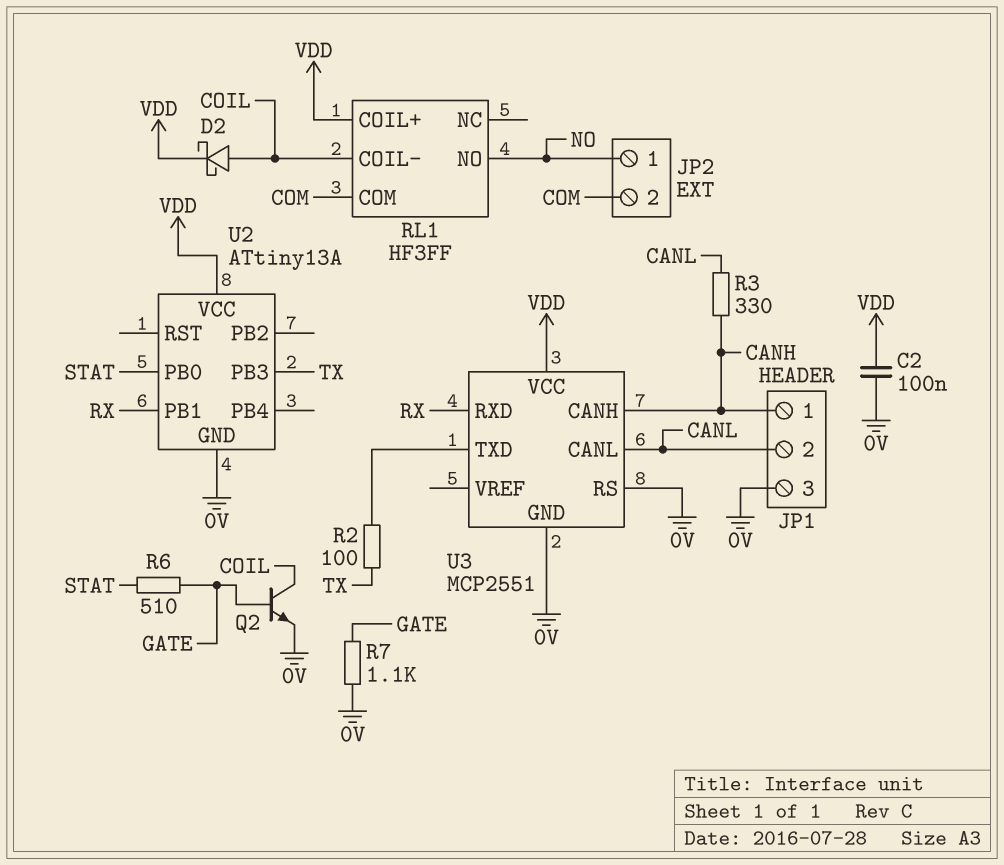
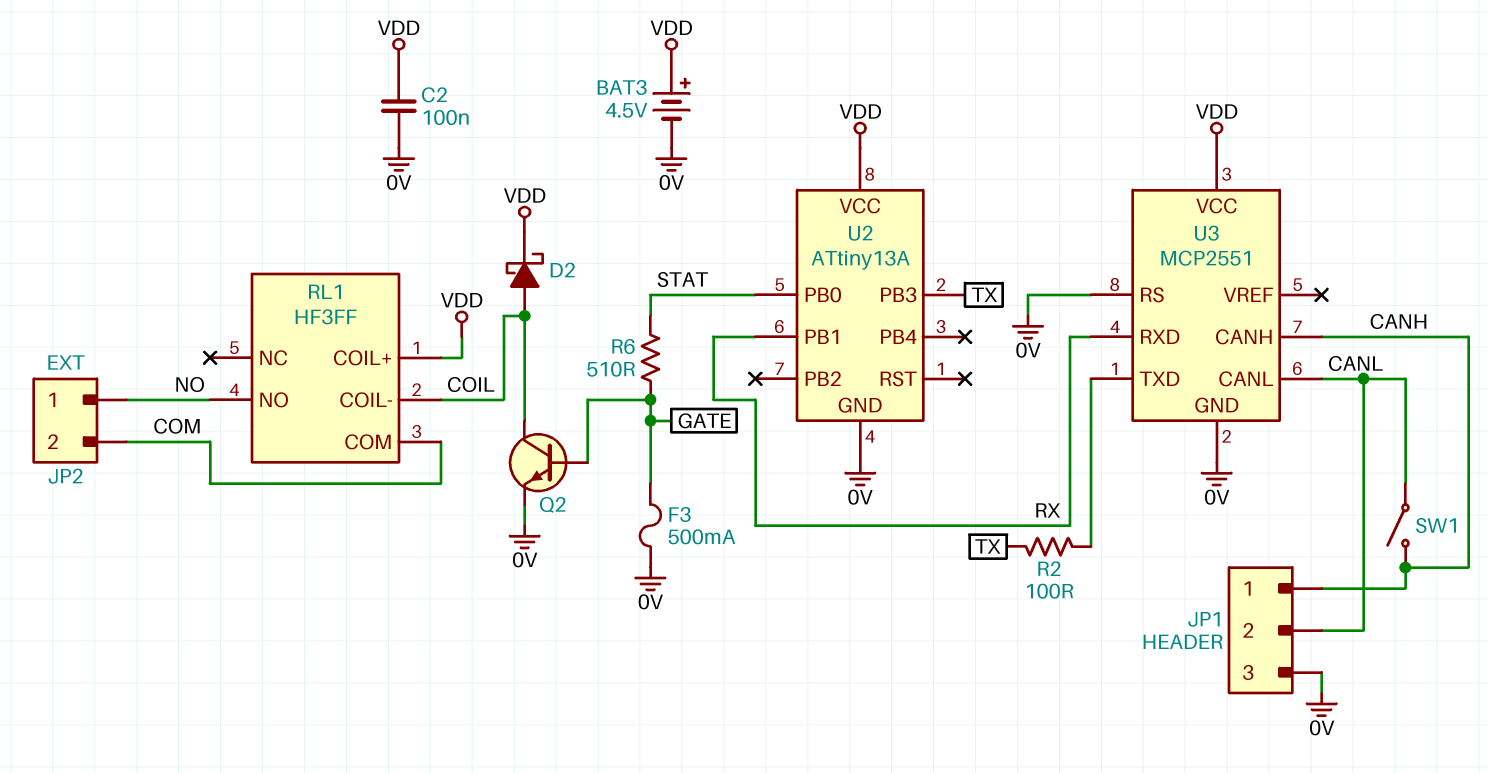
BAT3: none -> 4.5V (plus VDD, minus 0V)
F3: none -> 500mA (0V, GATE)
R3: 330 (CANH, CANL) -> none
R7: 1.1k (0V, GATE) -> none
SW1: none -> switch (CANH, CANL)

